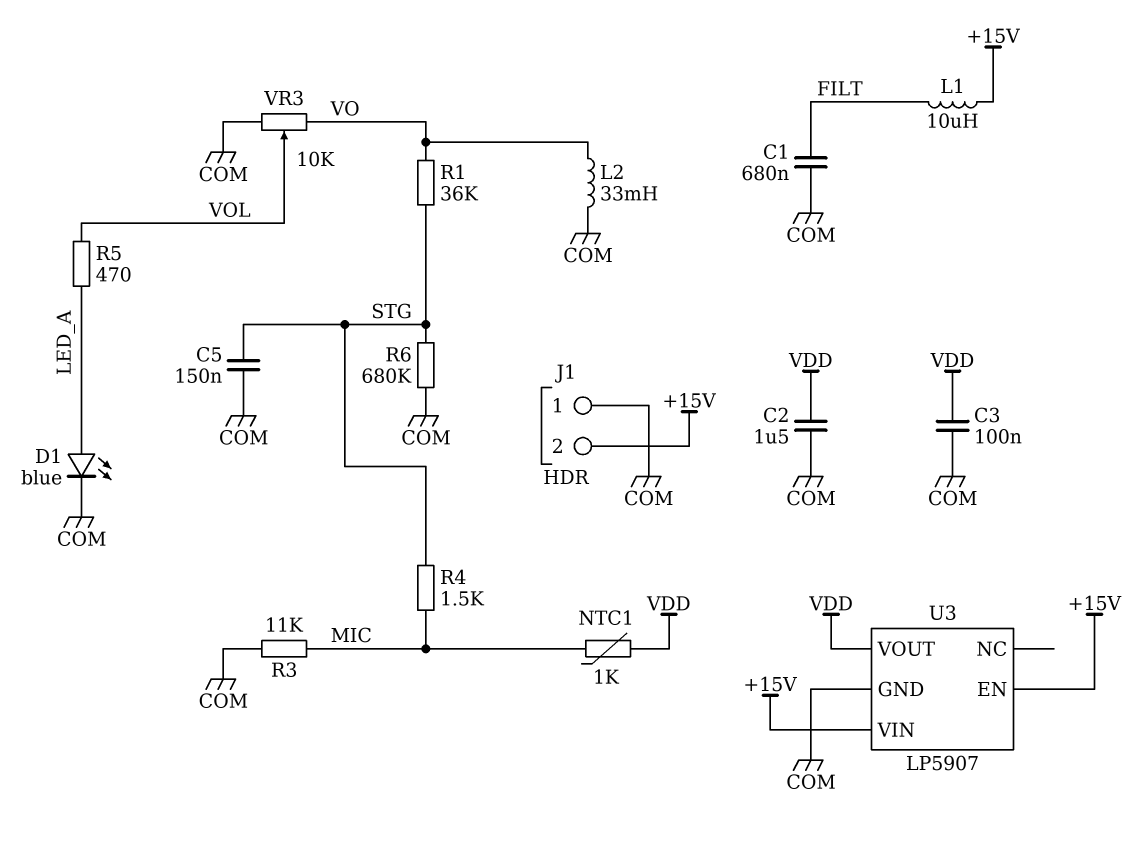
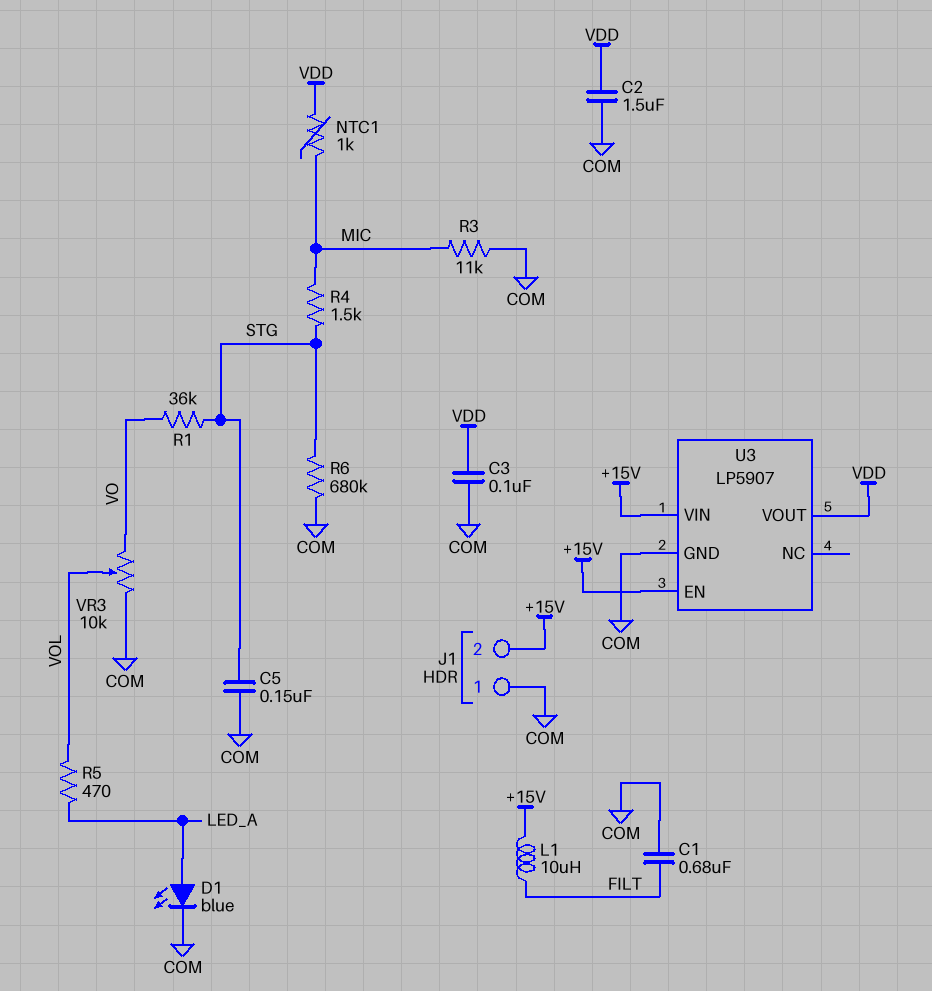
L2: 33mH (COM, VO) -> none

